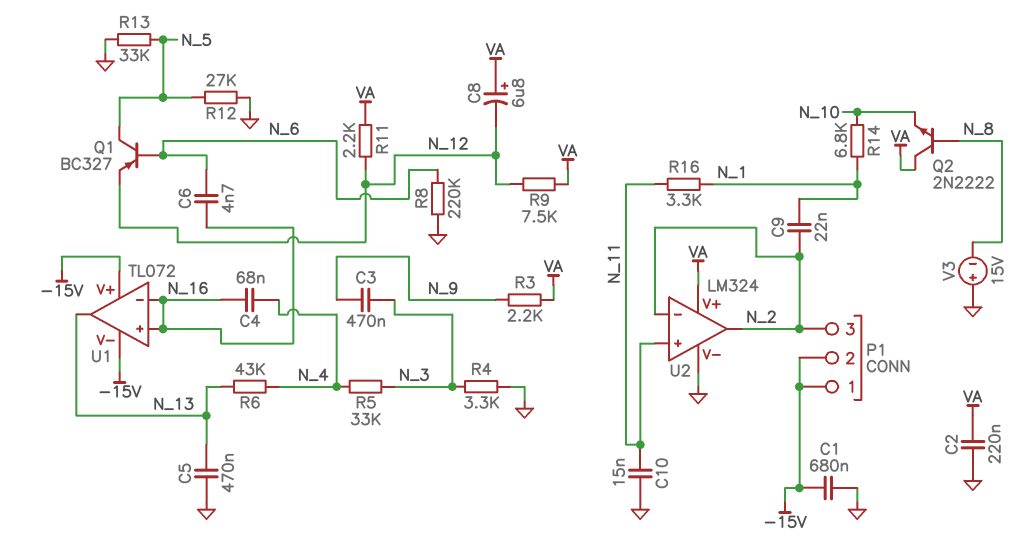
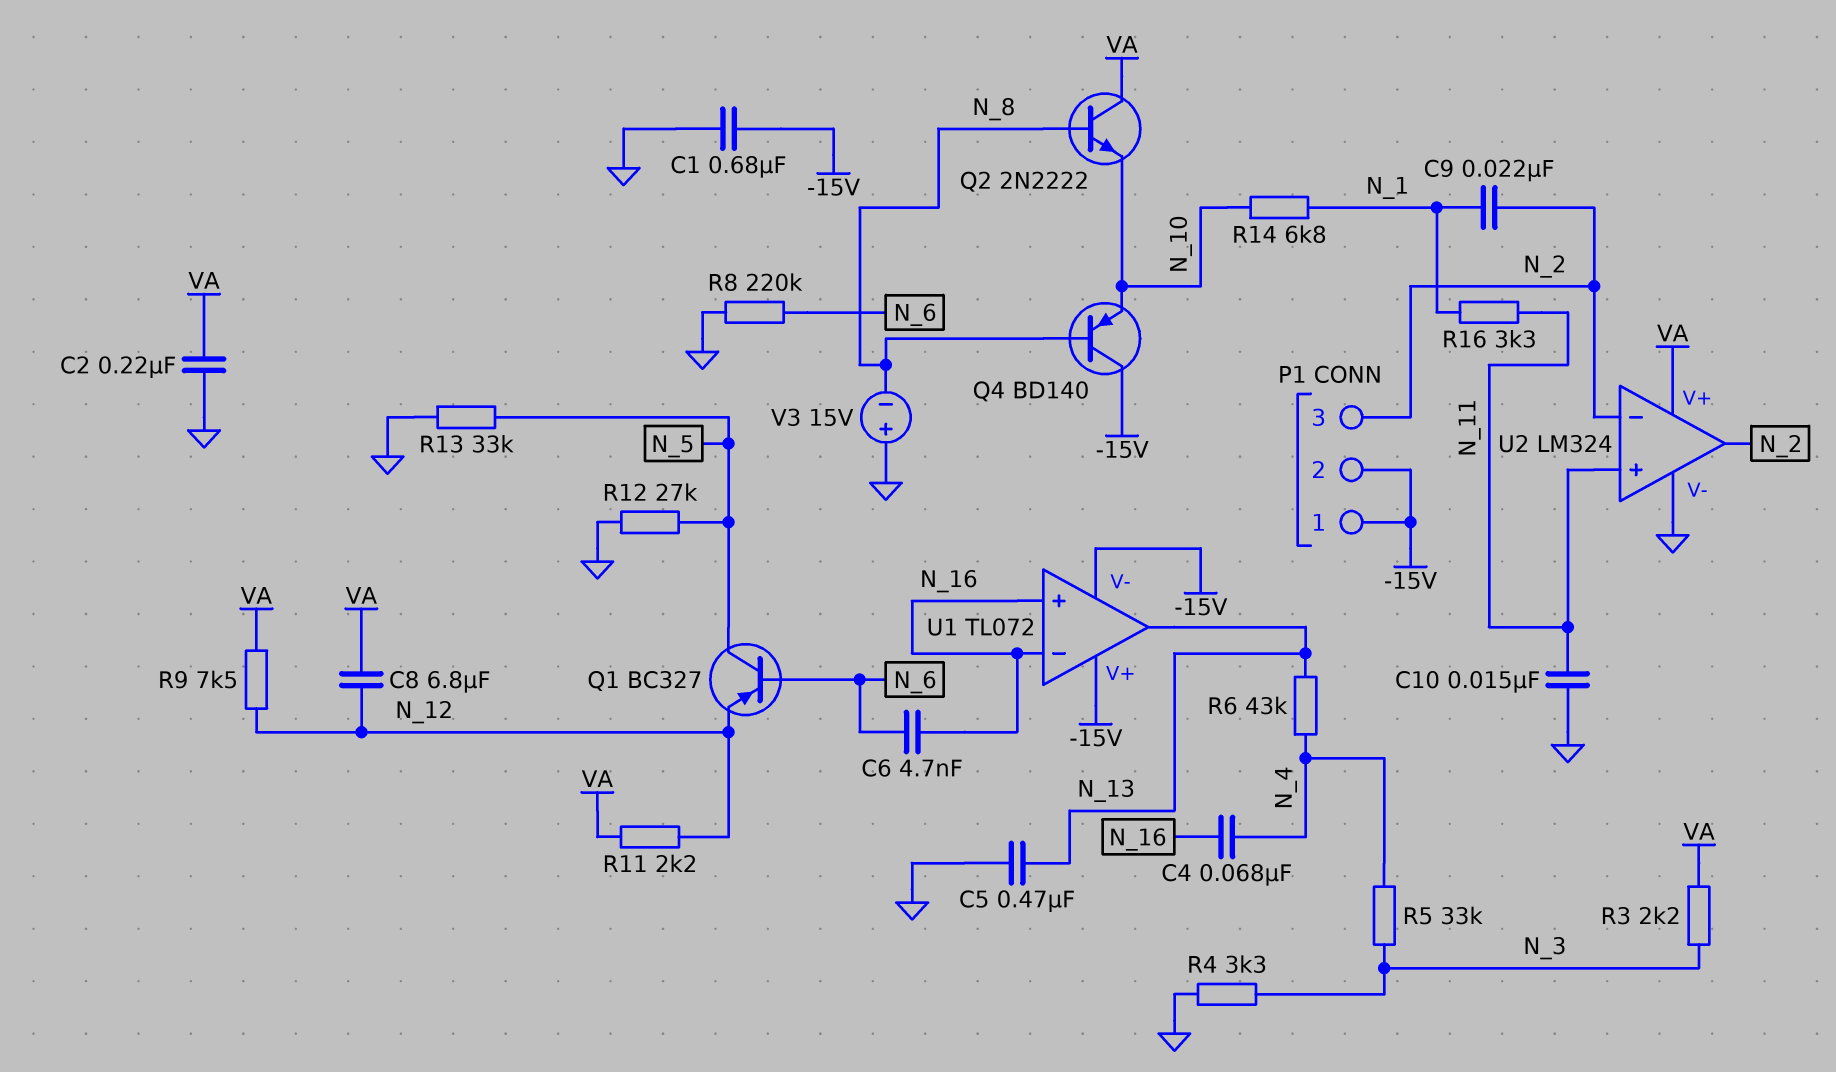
C3: 470nF (N_3, N_9) -> none
C8: 6.8uF (plus VA, minus N_12) -> 6.8uF (N_12, VA)
Q4: none -> PNP BD140 (B N_8, C -15V, E N_10)
R3: 2.2k (N_9, VA) -> 2.2k (N_3, VA)

